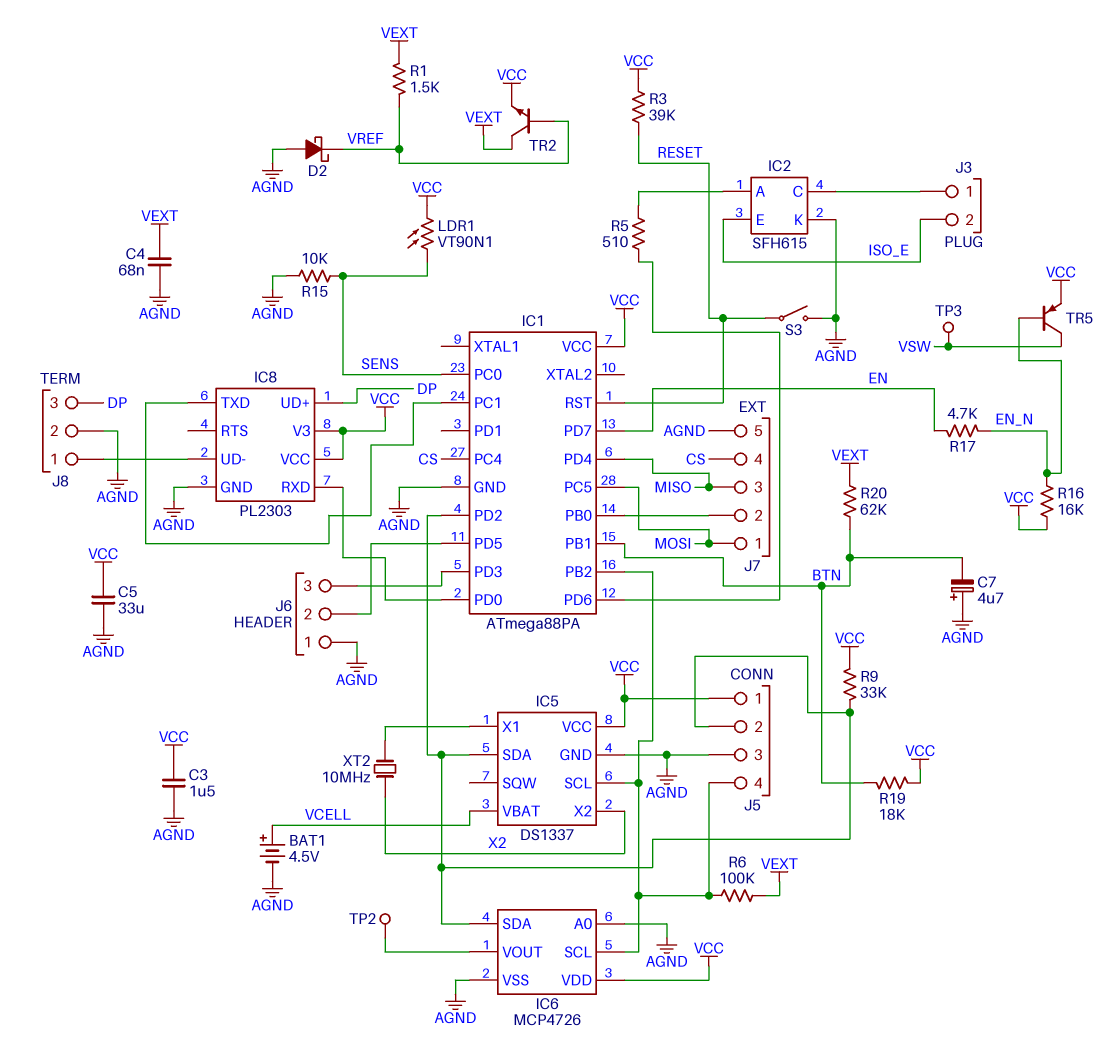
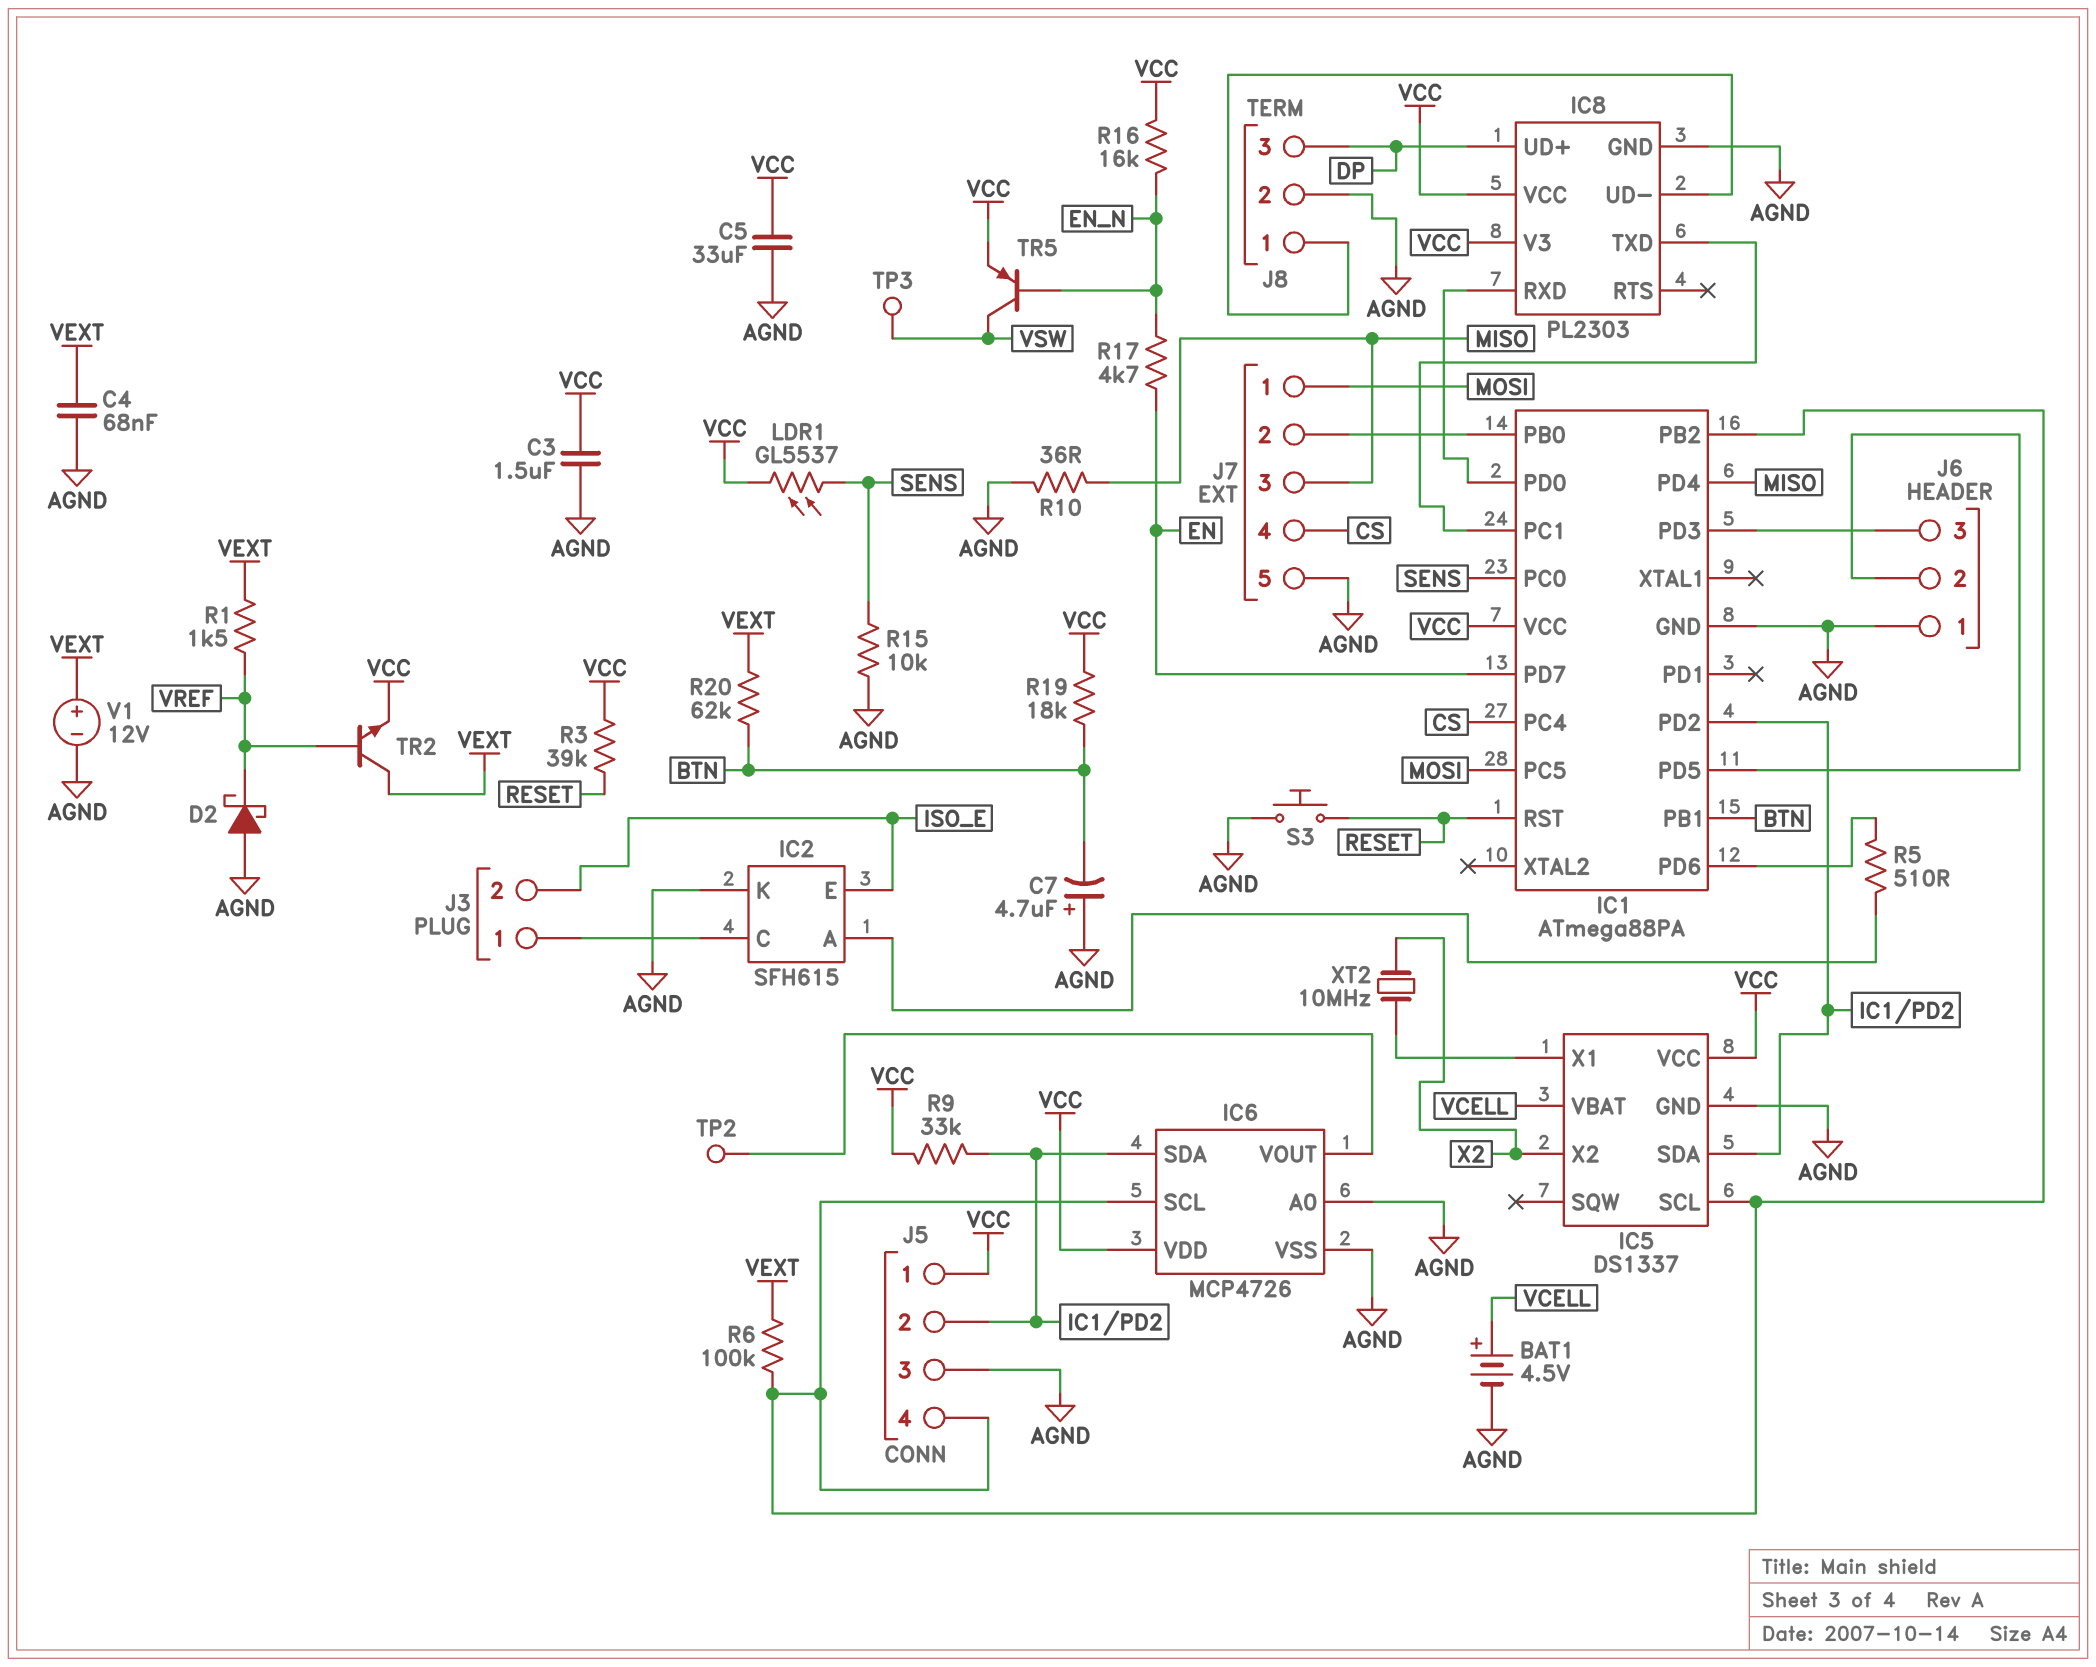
LDR1: VT90N1 (SENS, VCC) -> GL5537 (SENS, VCC)
R10: none -> 36 (AGND, MISO)
S3: switch (AGND, RESET) -> button (AGND, RESET)
V1: none -> 12V (plus VEXT, minus AGND)

